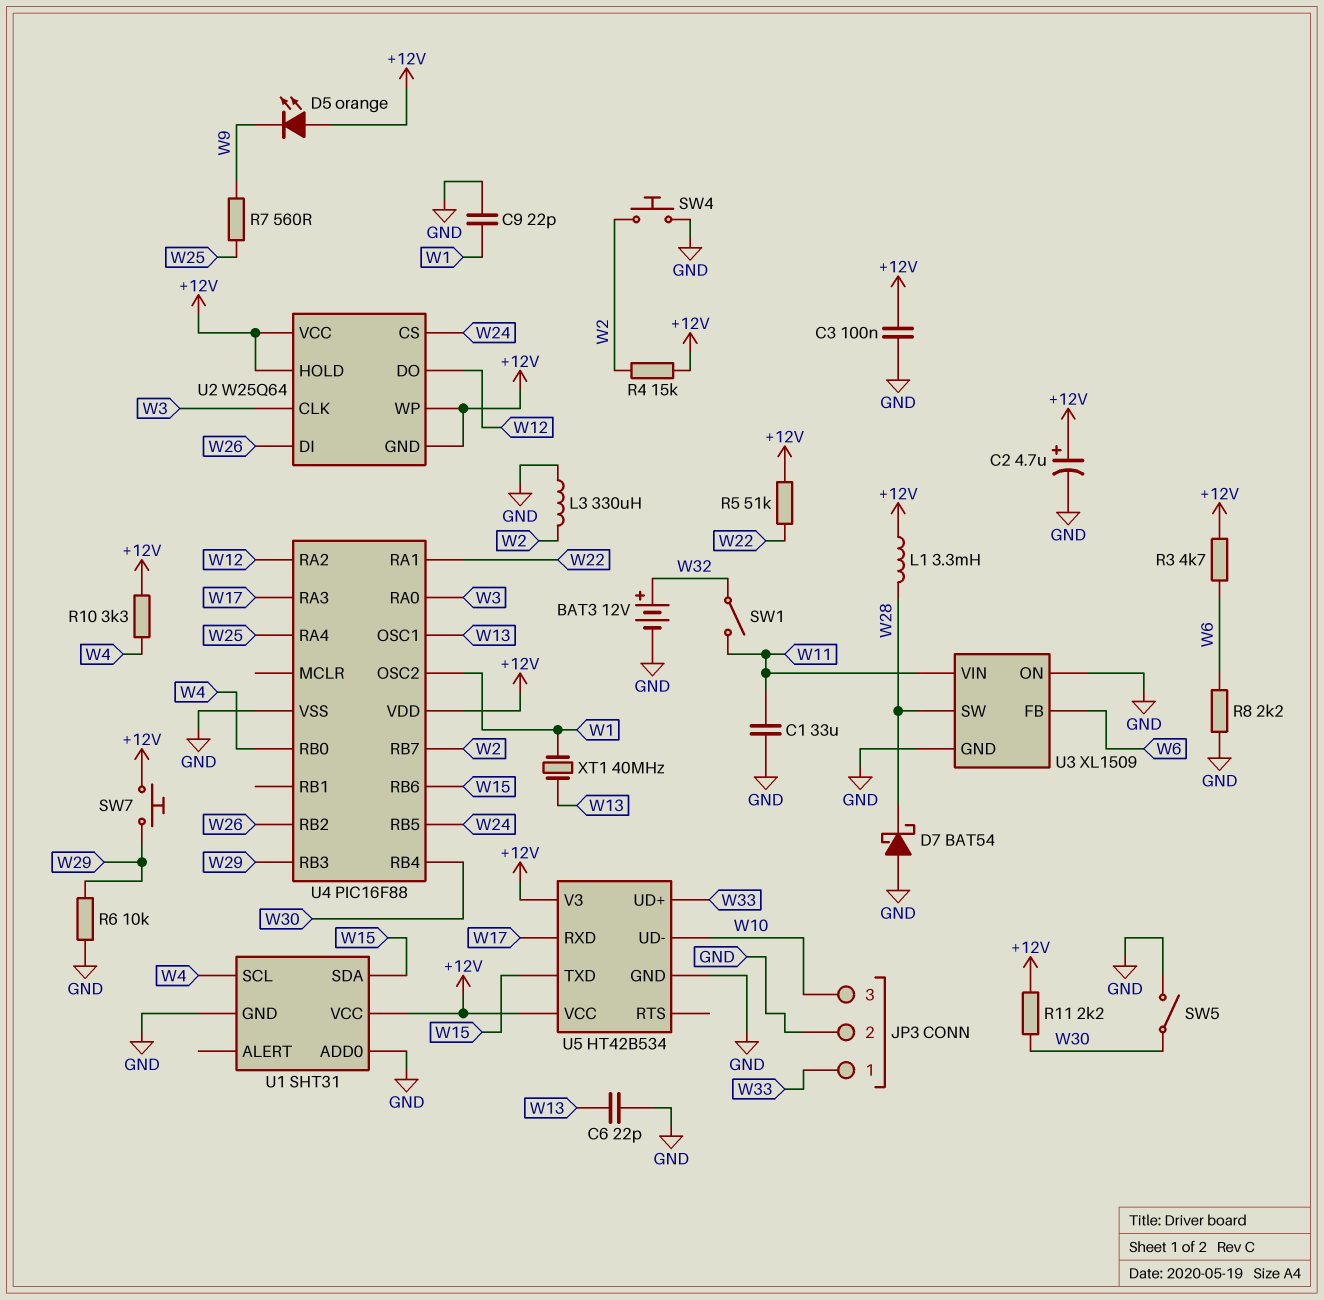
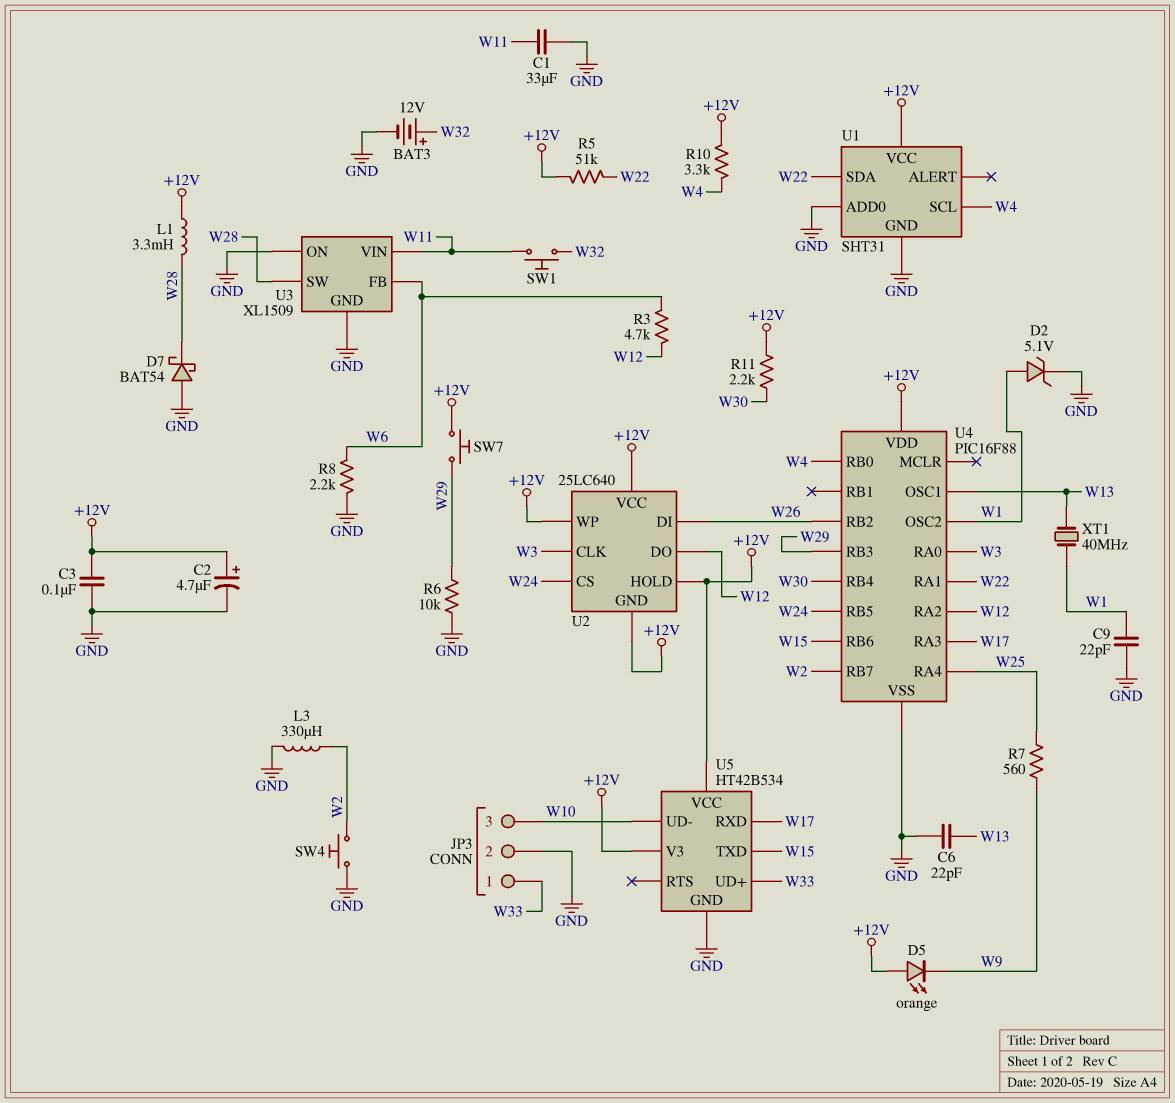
D2: none -> zener 5.1V (A W1, K GND)
R3: 4.7k (+12V, W6) -> 4.7k (W6, W12)
R4: 15k (+12V, W2) -> none
SW1: switch (W11, W32) -> button (W11, W32)
SW5: switch (GND, W30) -> none
U1 pin SDA: W15 -> W22
U2: W25Q64 -> 25LC640

